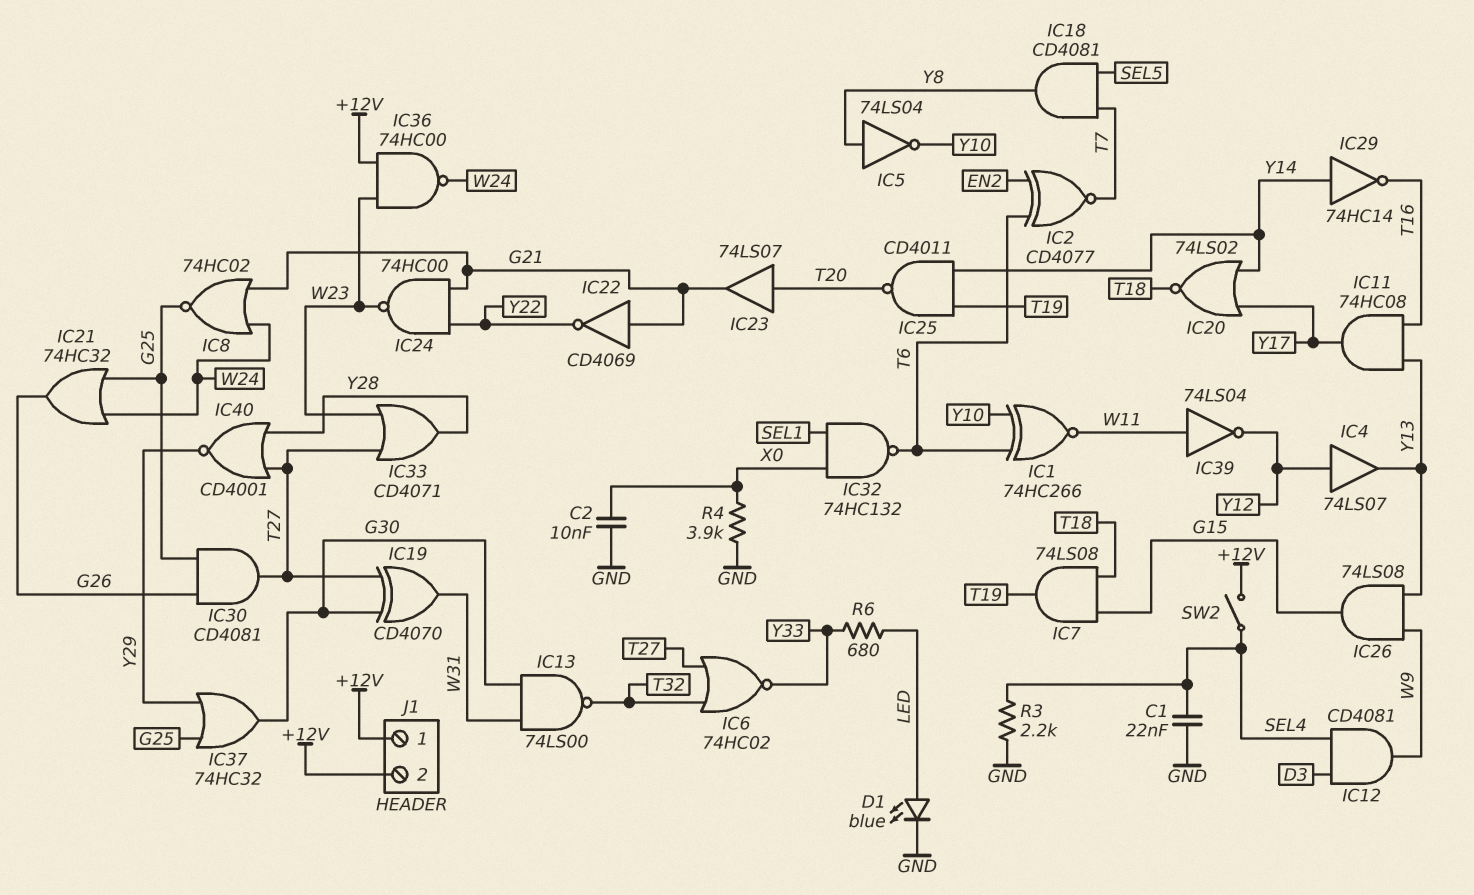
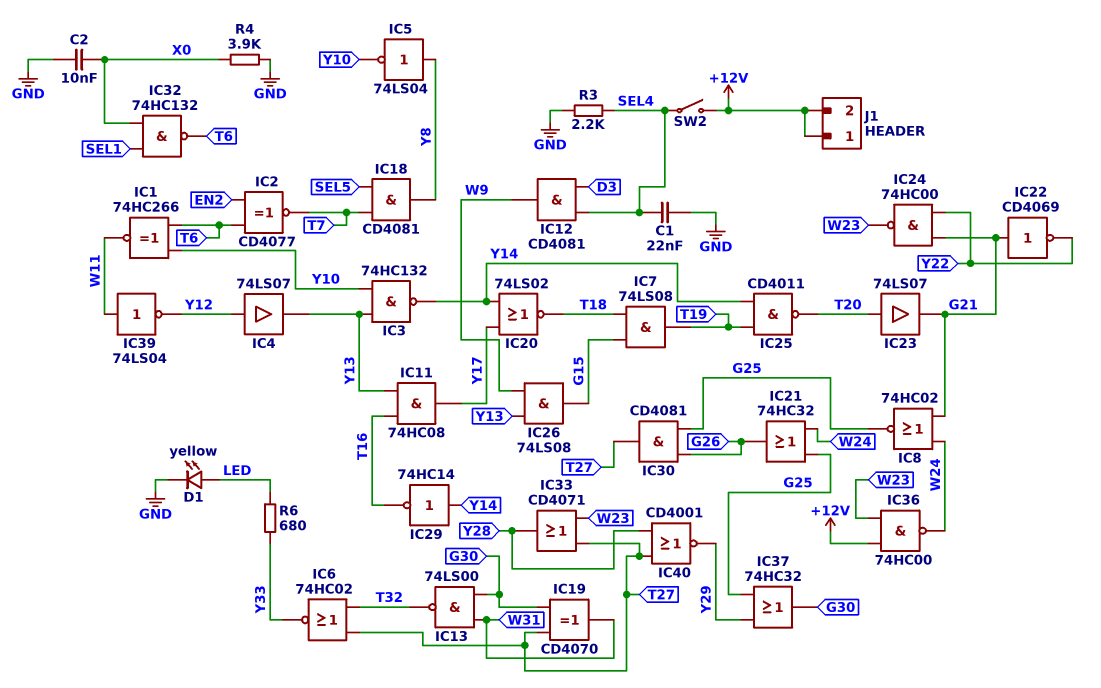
D1: LED blue (A LED, K GND) -> LED yellow (A LED, K GND)
IC3: none -> NAND 74HC132 (in Y10, in Y13, out Y14)

